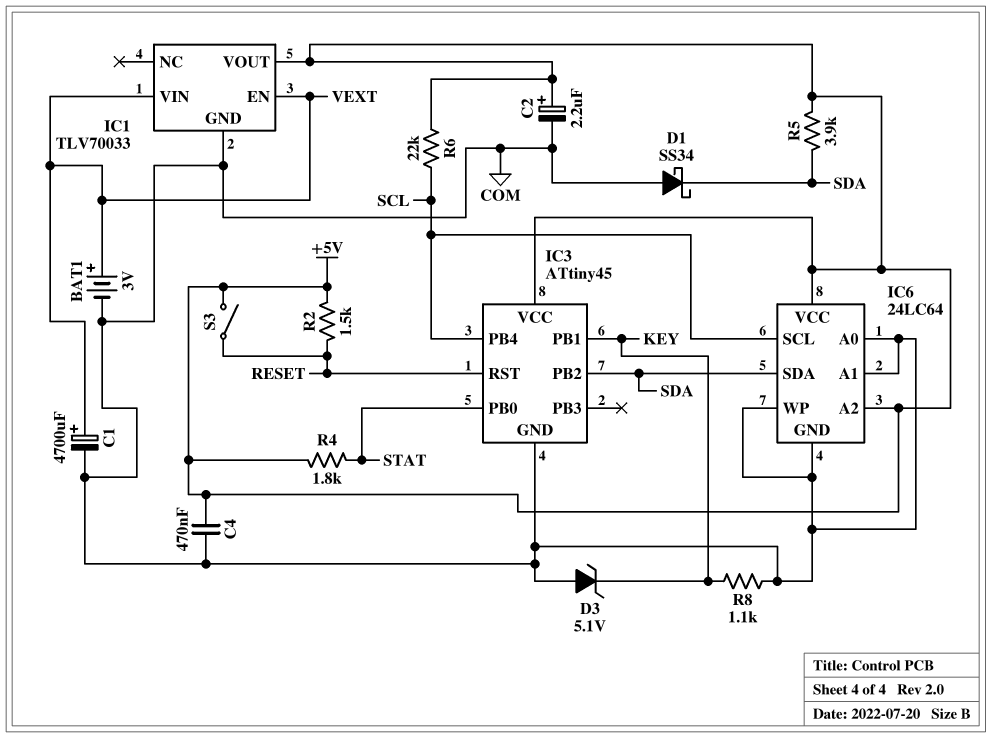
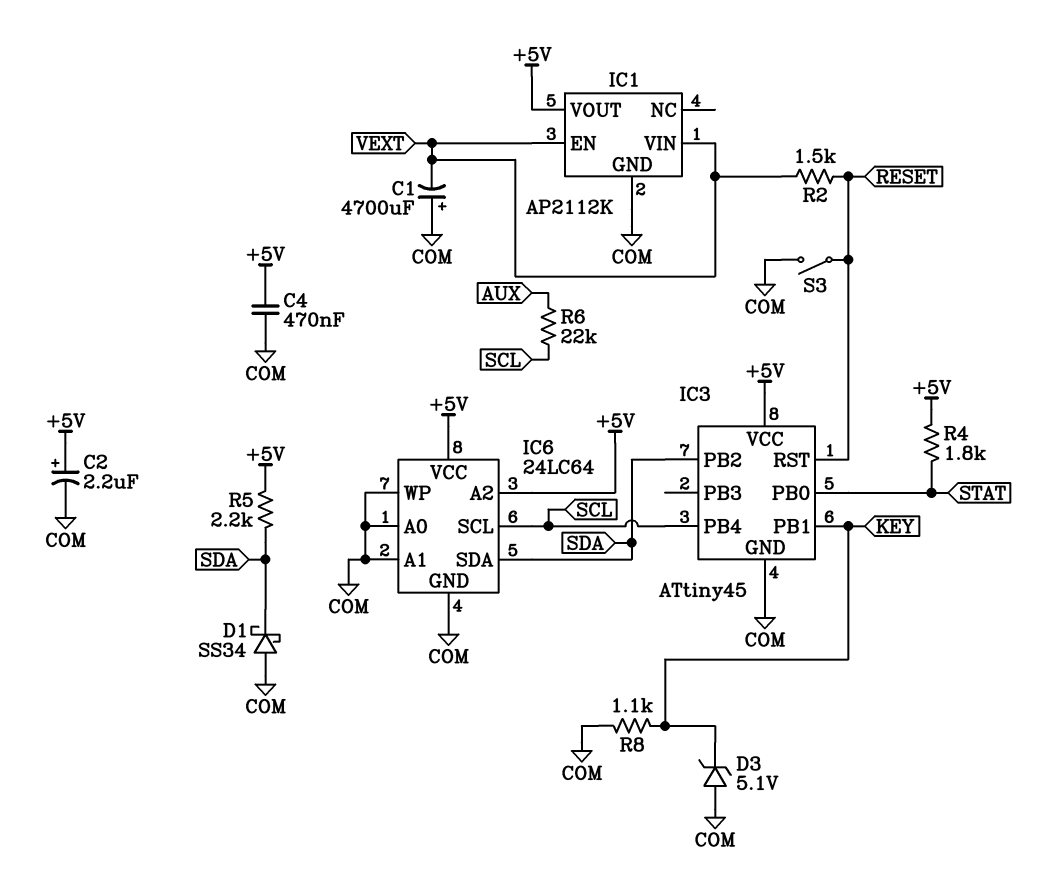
BAT1: 3V (plus VEXT, minus COM) -> none
C1: 4700uF (plus VEXT, minus COM) -> 4700uF (plus COM, minus VEXT)
IC1: TLV70033 -> AP2112K
R2: 1.5k (+5V, RESET) -> 1.5k (RESET, VEXT)
R5: 3.9k (+5V, SDA) -> 2.2k (+5V, SDA)
R6: 22k (+5V, SCL) -> 22k (AUX, SCL)
S3: switch (+5V, RESET) -> switch (COM, RESET)

